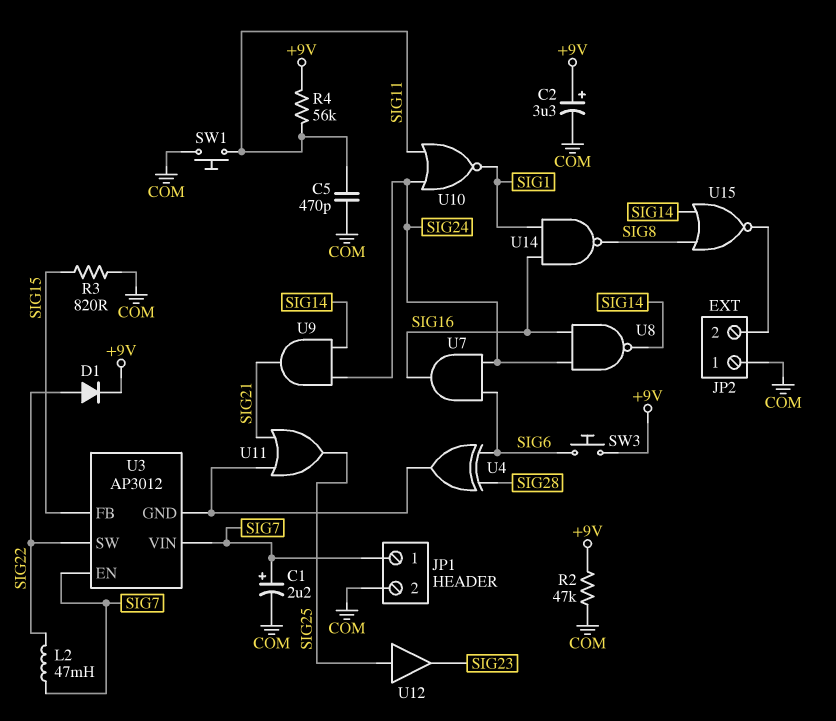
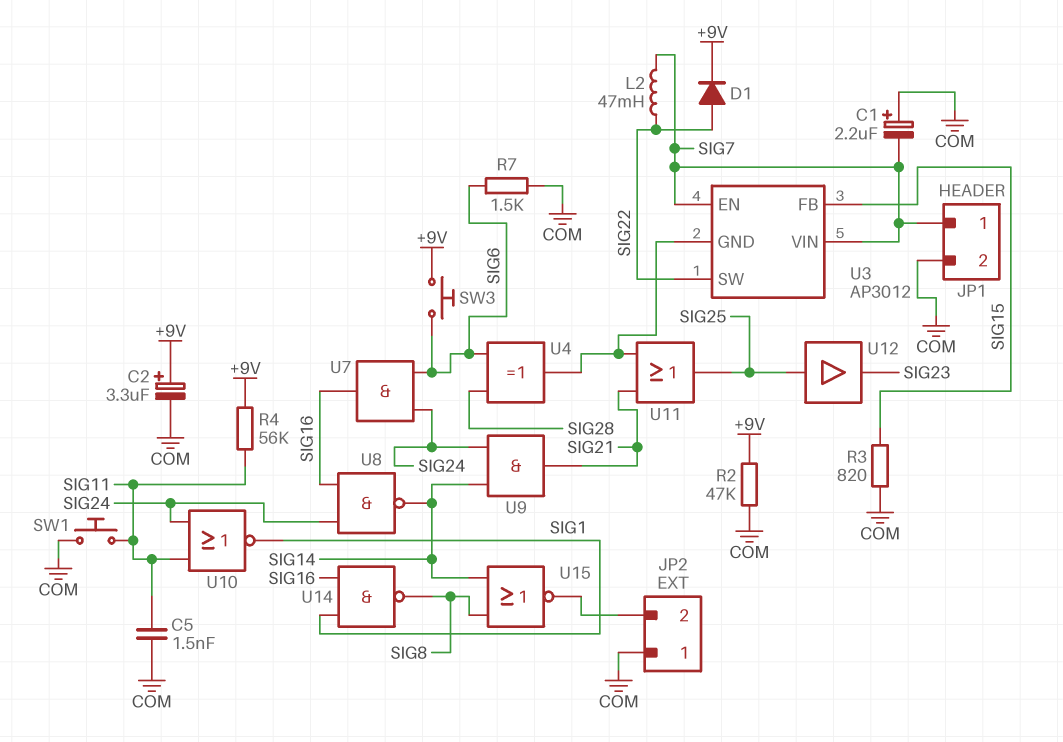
C1: 2.2uF (plus SIG7, minus COM) -> 2.2uF (plus COM, minus SIG7)
C5: 470pF (COM, SIG11) -> 1.5nF (COM, SIG11)
R7: none -> 1.5k (COM, SIG6)

